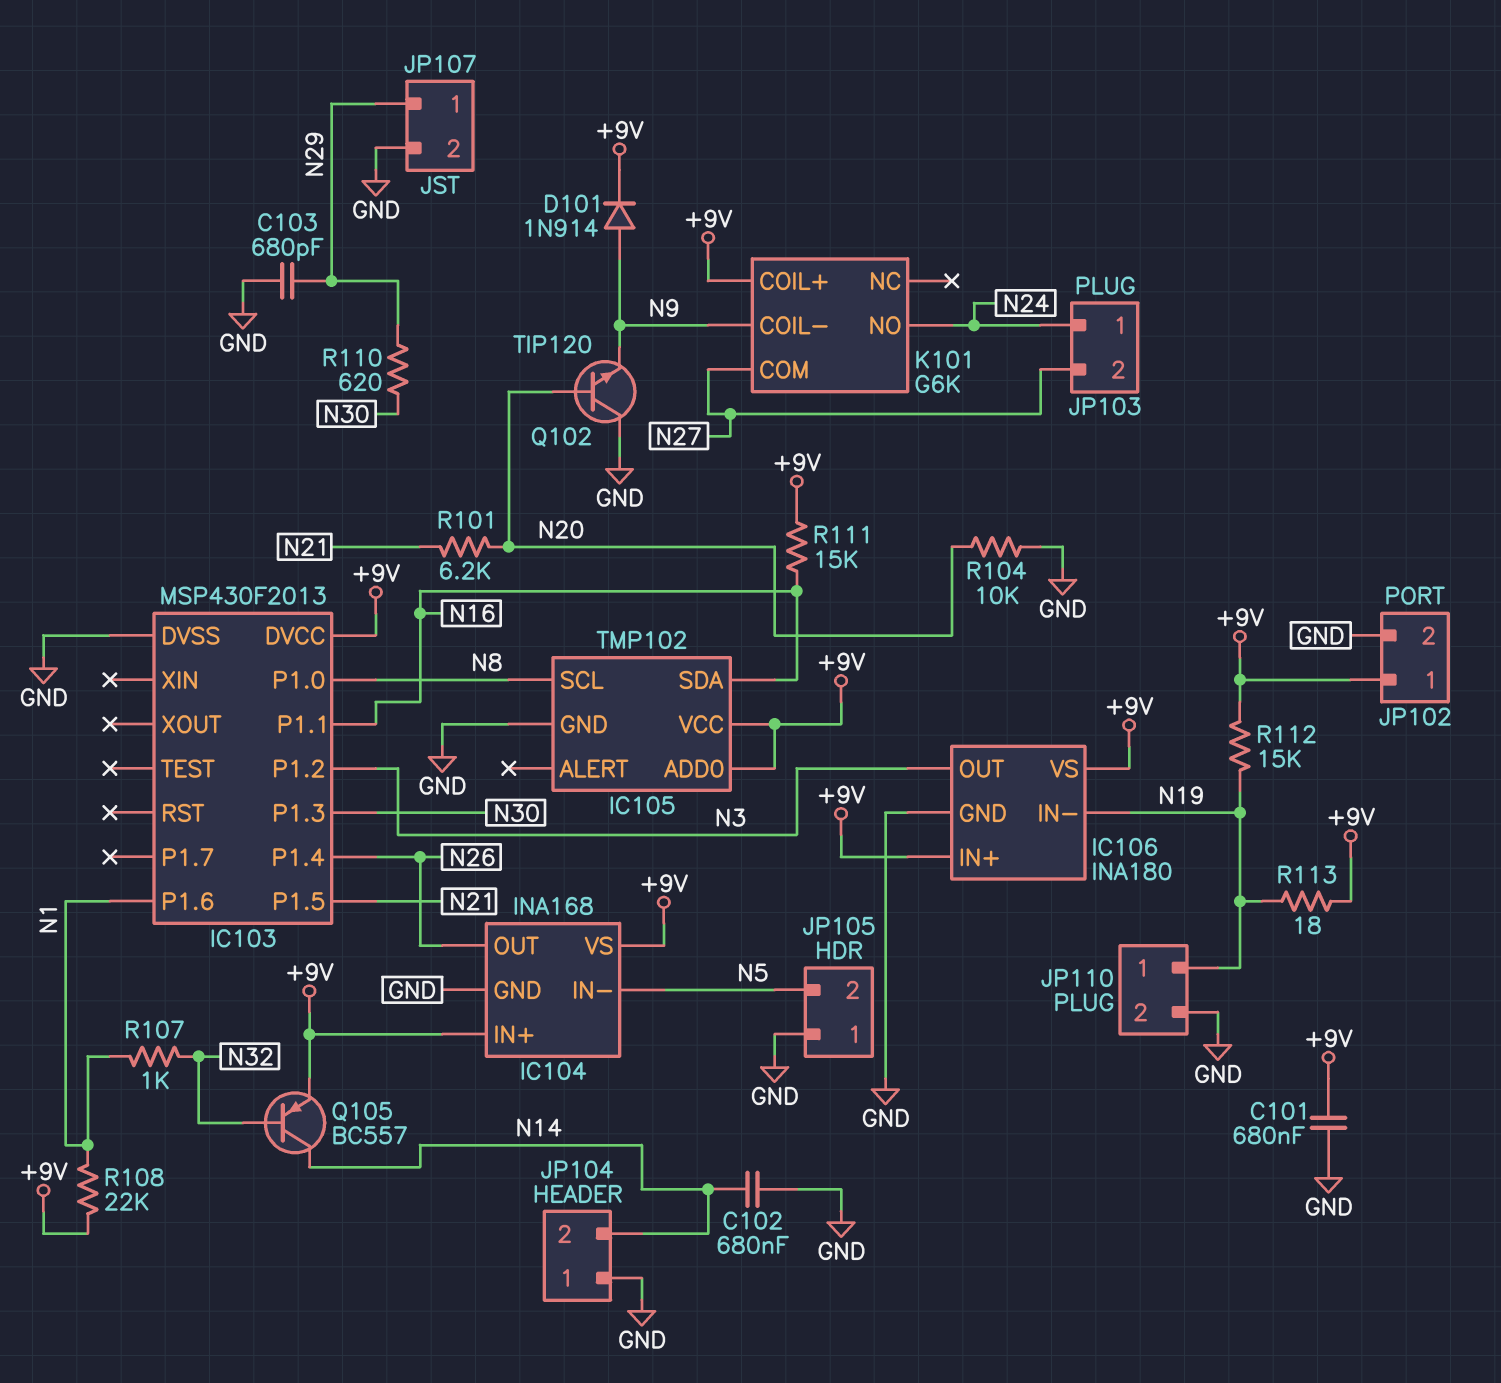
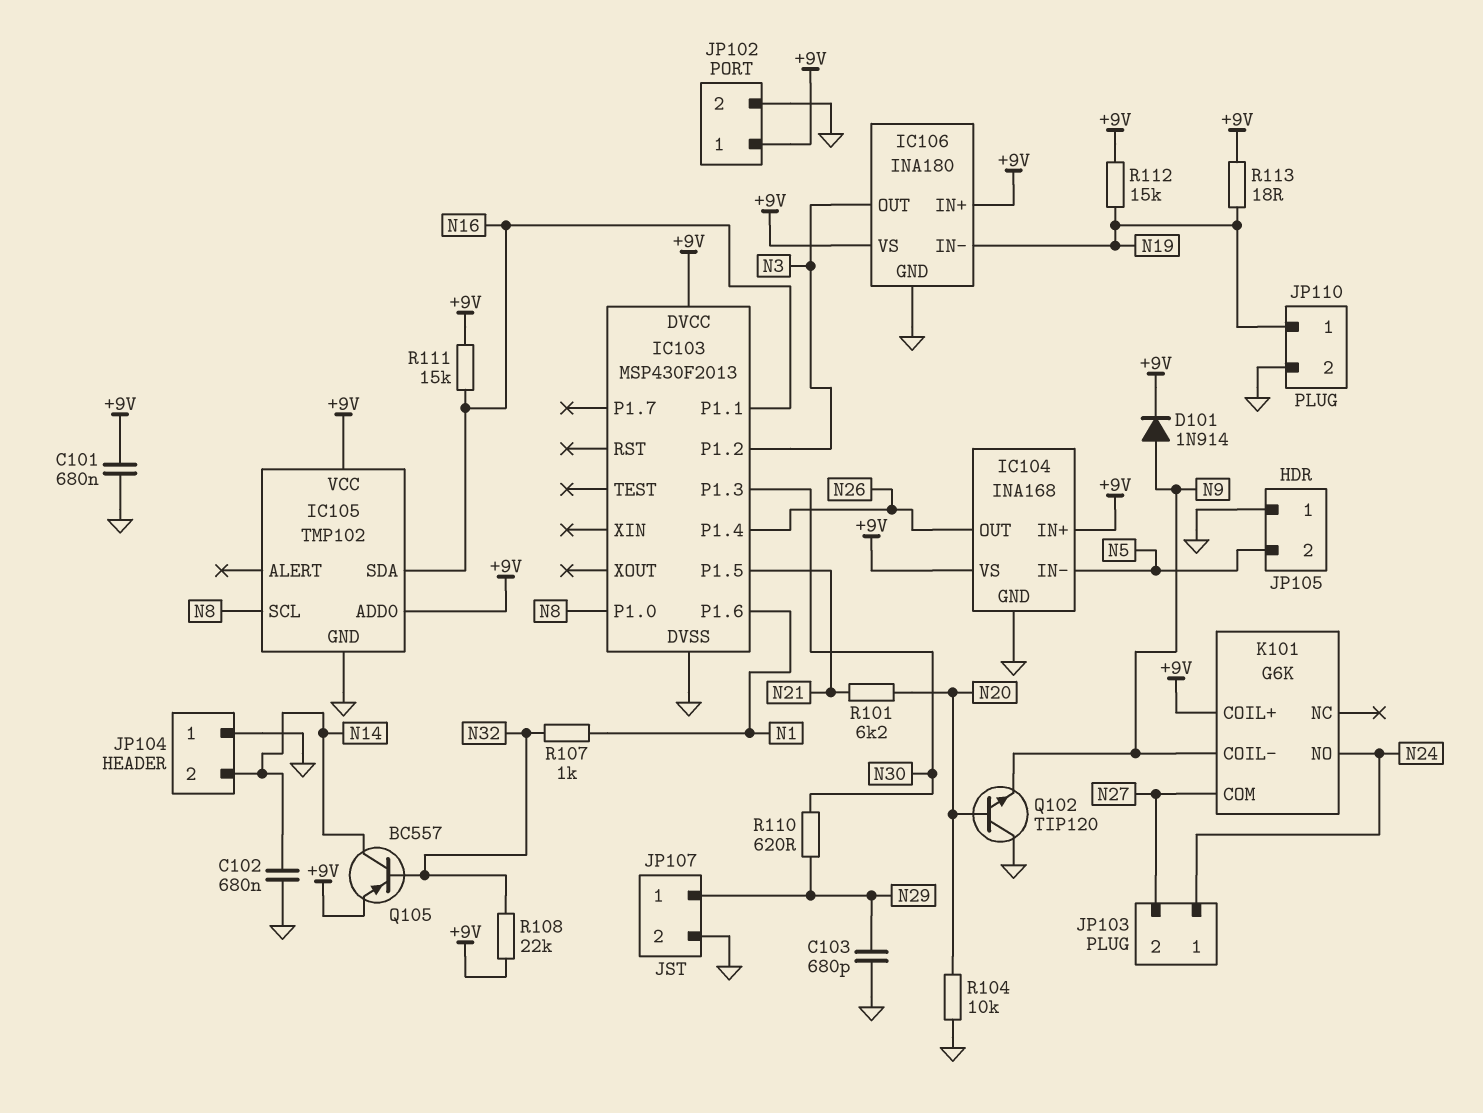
R108: 22k (+9V, N1) -> 22k (+9V, N32)

